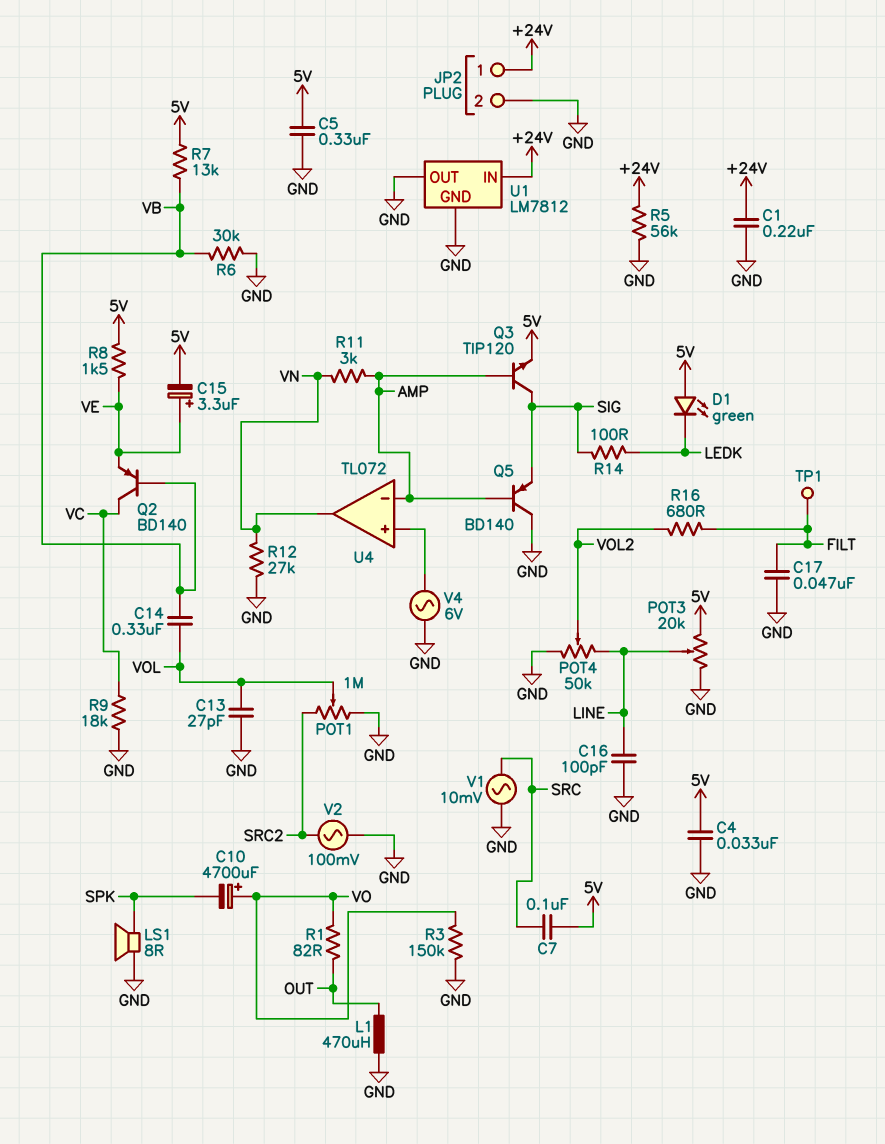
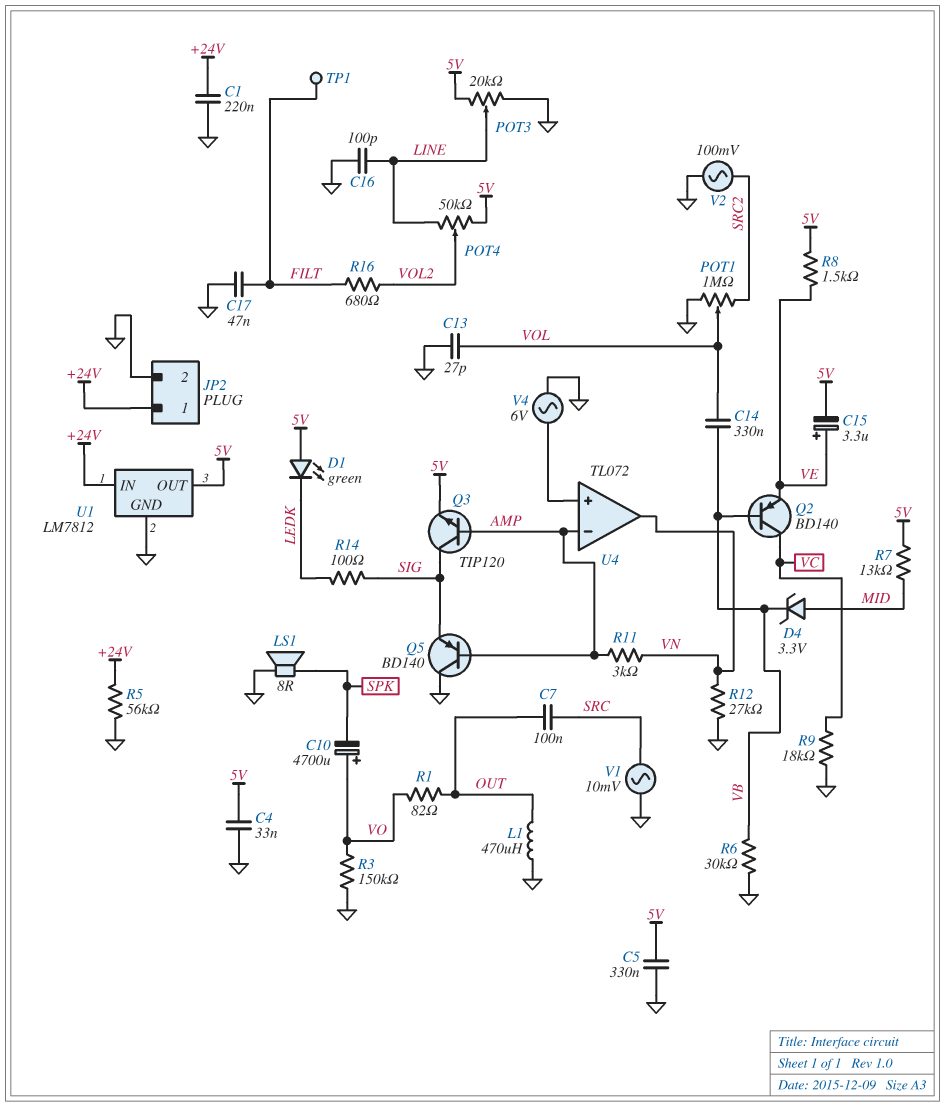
C7: 100nF (5V, SRC) -> 100nF (OUT, SRC)
D4: none -> zener 3.3V (A MID, K VB)
POT4: 50k (GND, LINE, wiper VOL2) -> 50k (5V, LINE, wiper VOL2)
R7: 13k (5V, VB) -> 13k (5V, MID)
U1 pin OUT: GND -> 5V

